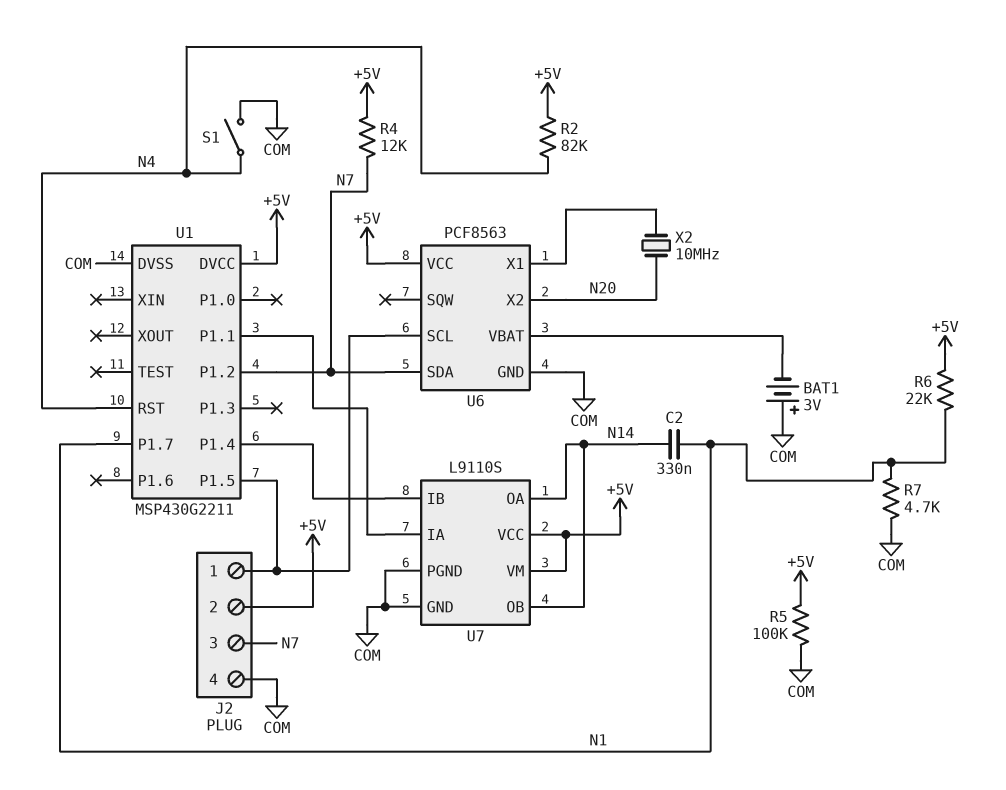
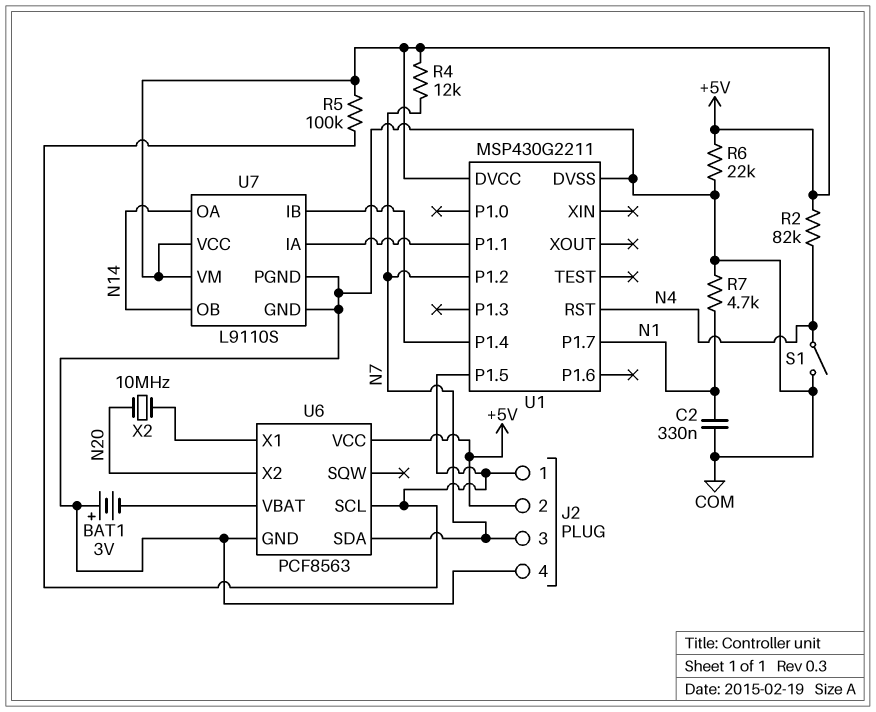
C2: 330nF (N1, N14) -> 330nF (COM, N1)
R5: 100k (+5V, COM) -> 100k (+5V, J2/1)
R6: 22k (+5V, N1) -> 22k (+5V, COM)

